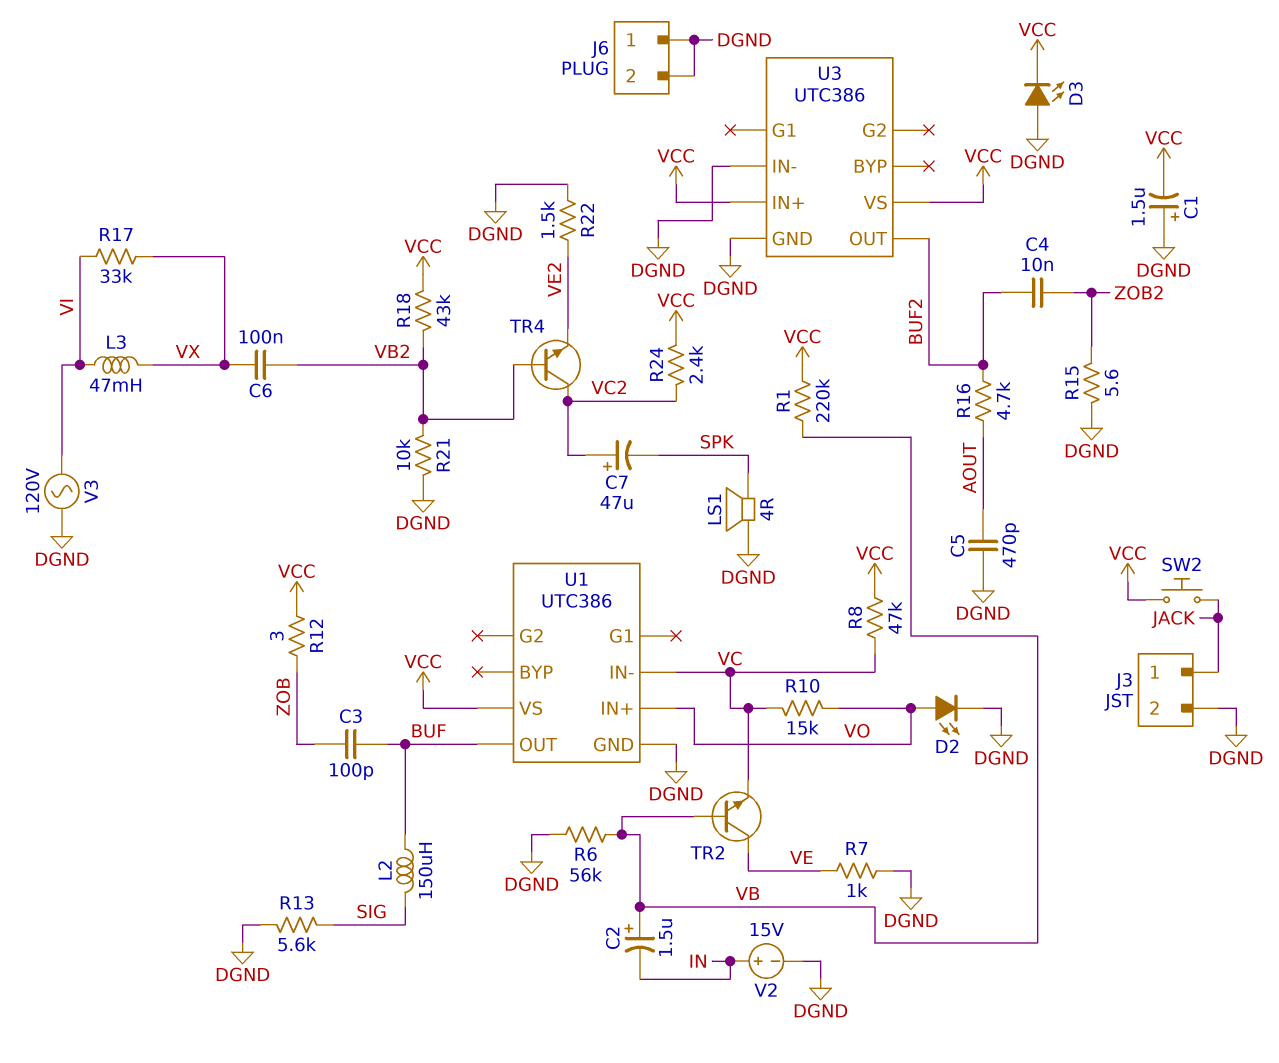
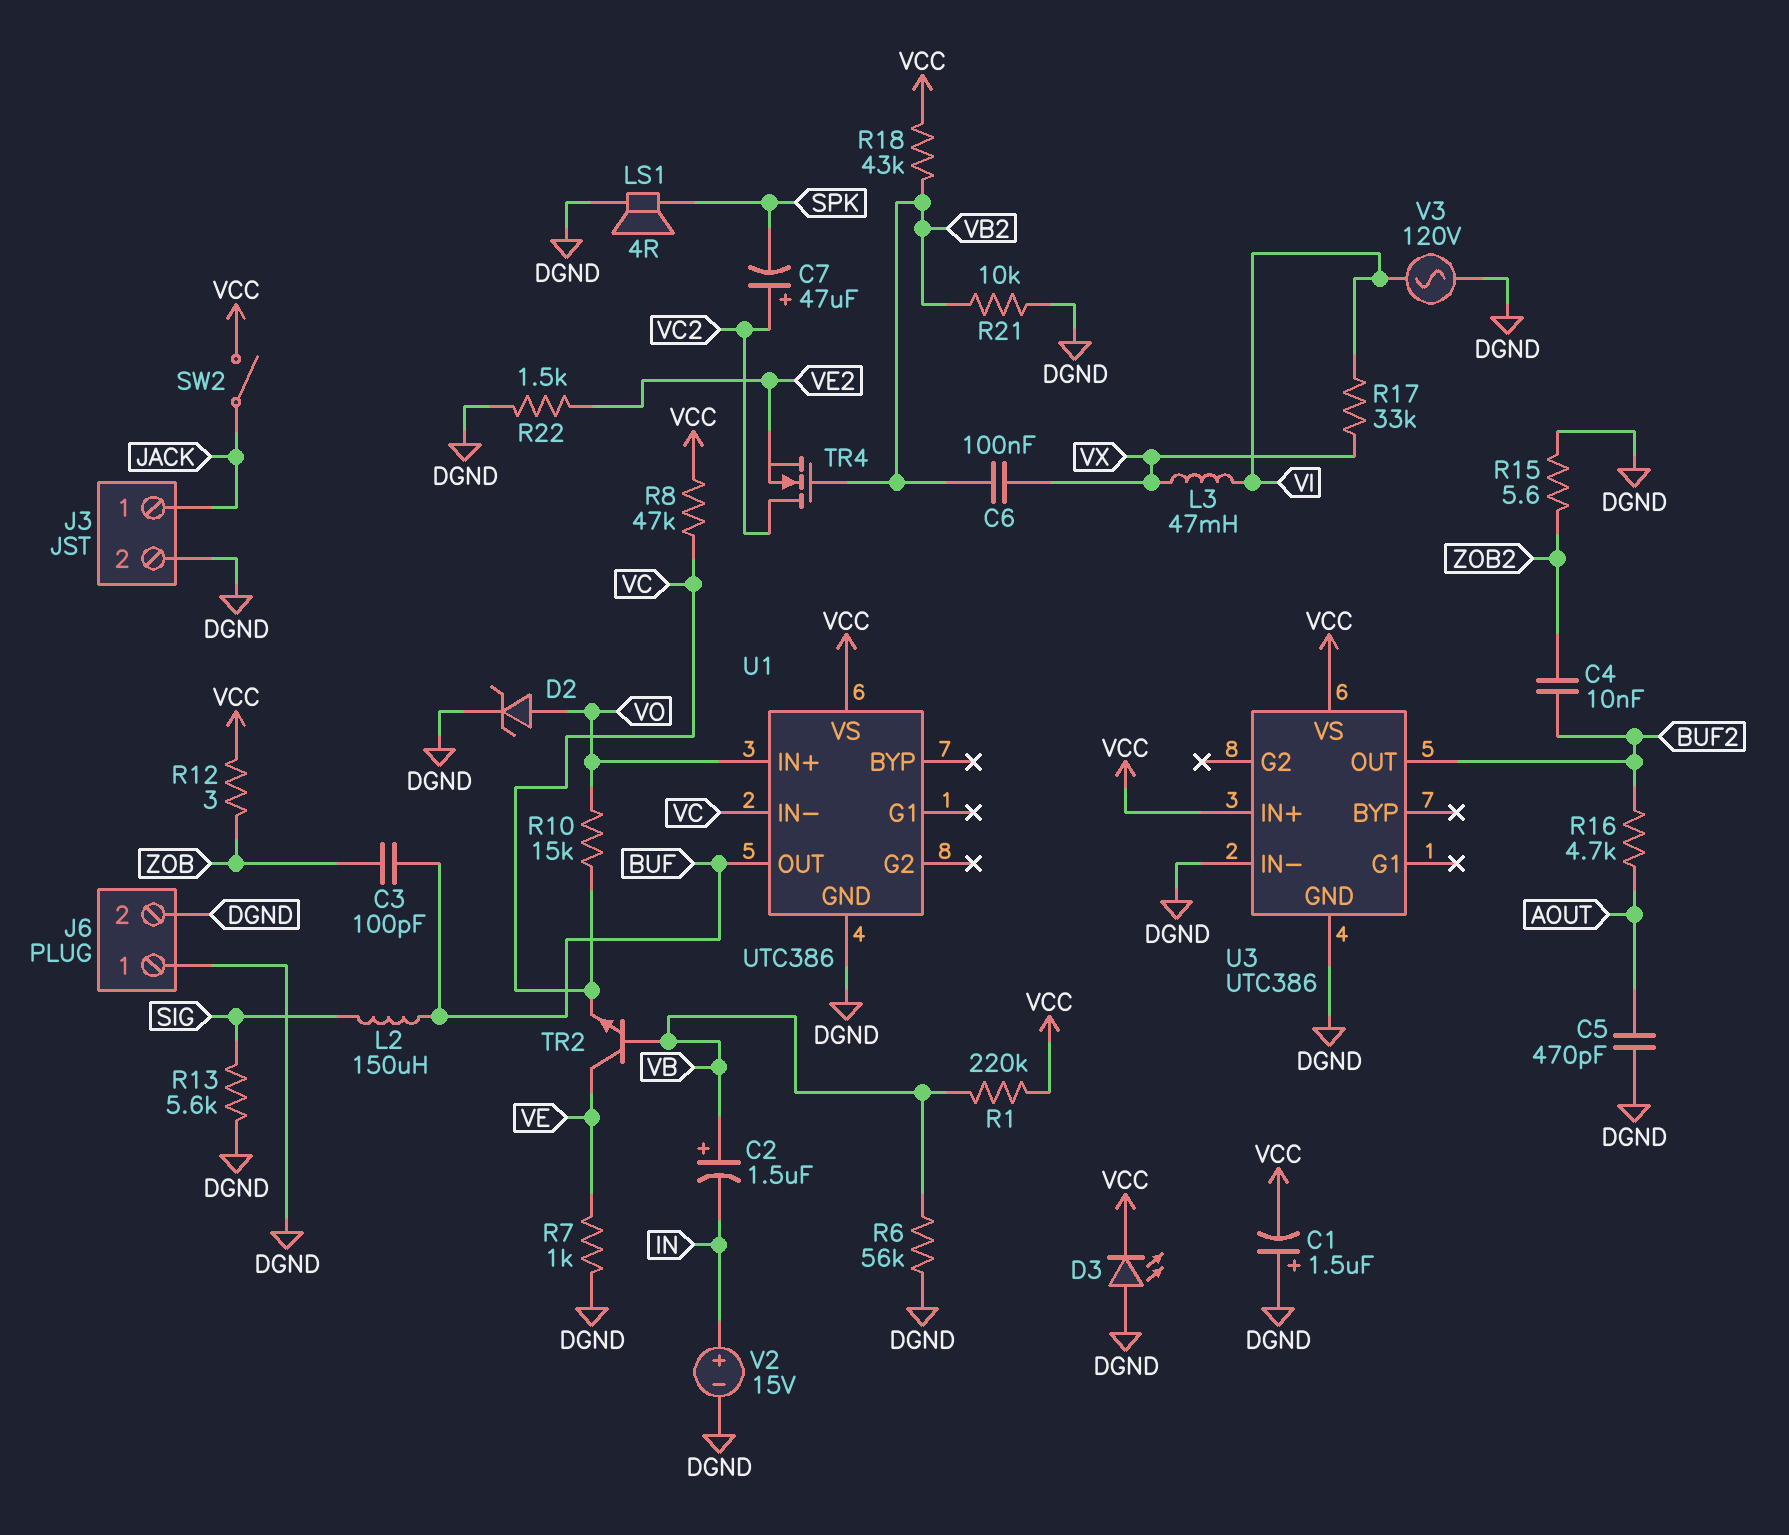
D2: LED (A VO, K DGND) -> zener (A VO, K DGND)
R24: 2.4k (VC2, VCC) -> none
SW2: button (JACK, VCC) -> switch (JACK, VCC)
TR4: NPN (B VB2, C VC2, E VE2) -> NMOS (G VB2, D VC2, S VE2)

